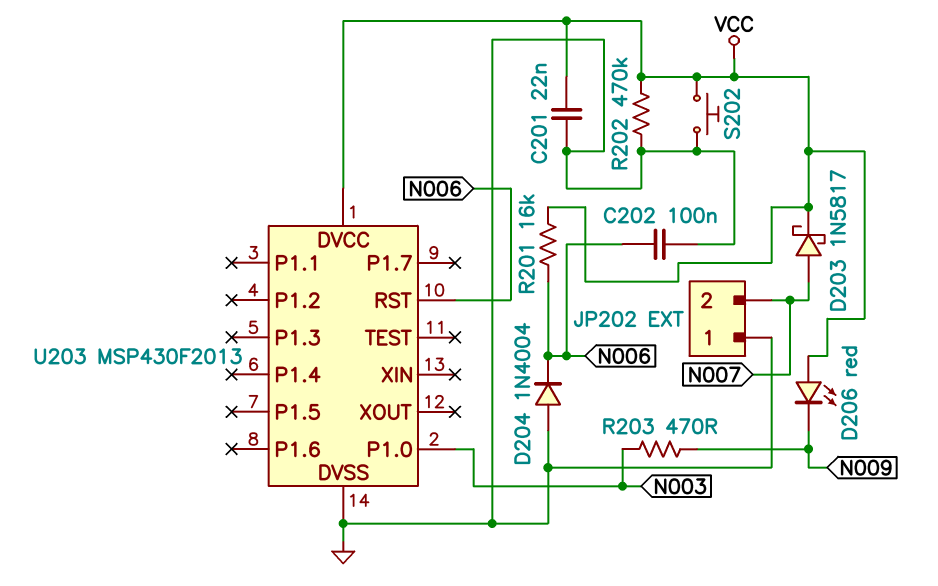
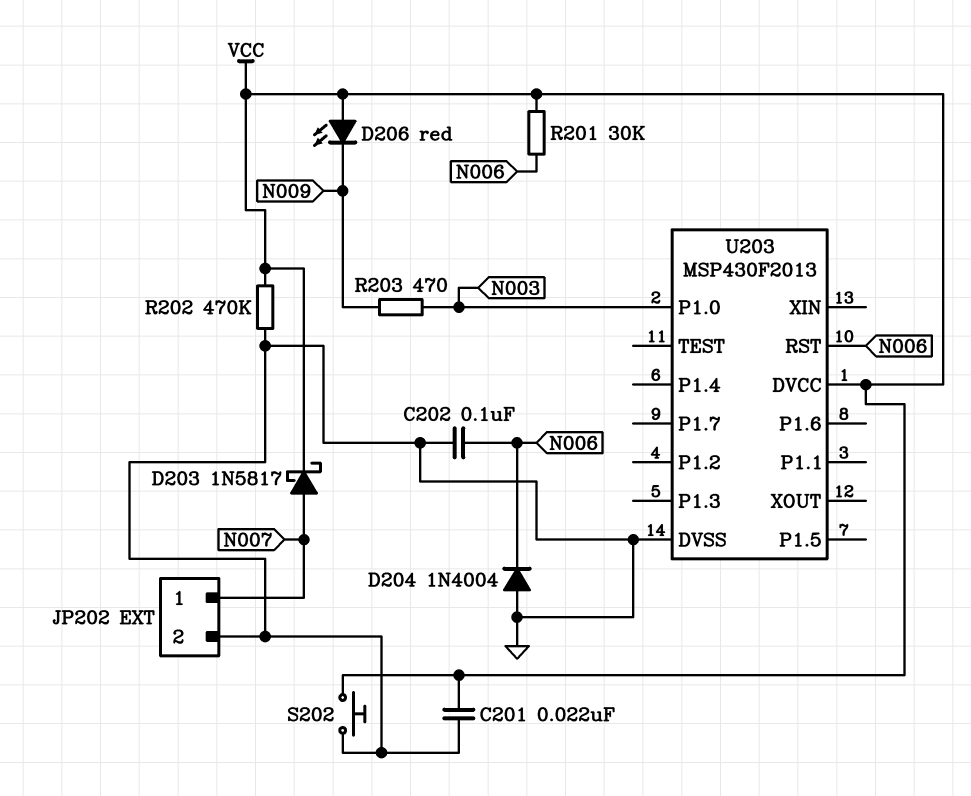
JP202 pin 1: GND -> N007
JP202 pin 2: N007 -> GND
R201: 16k (N006, VCC) -> 30k (N006, VCC)

